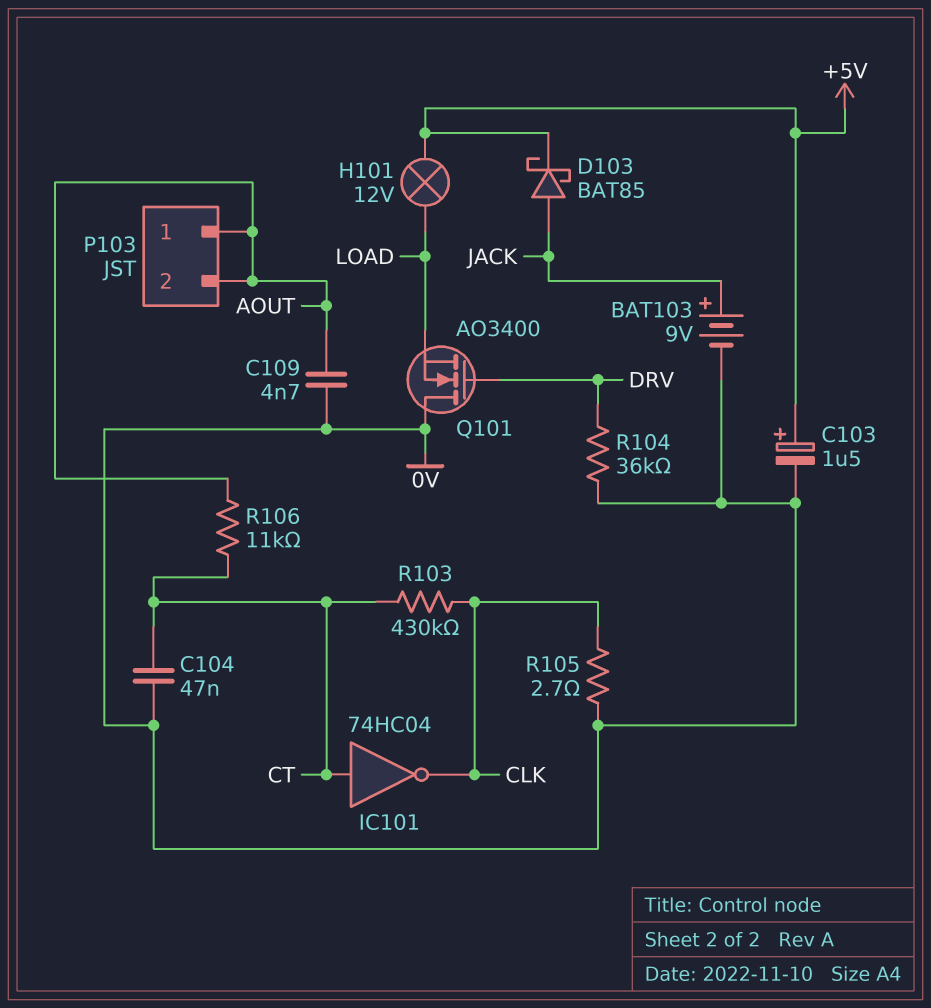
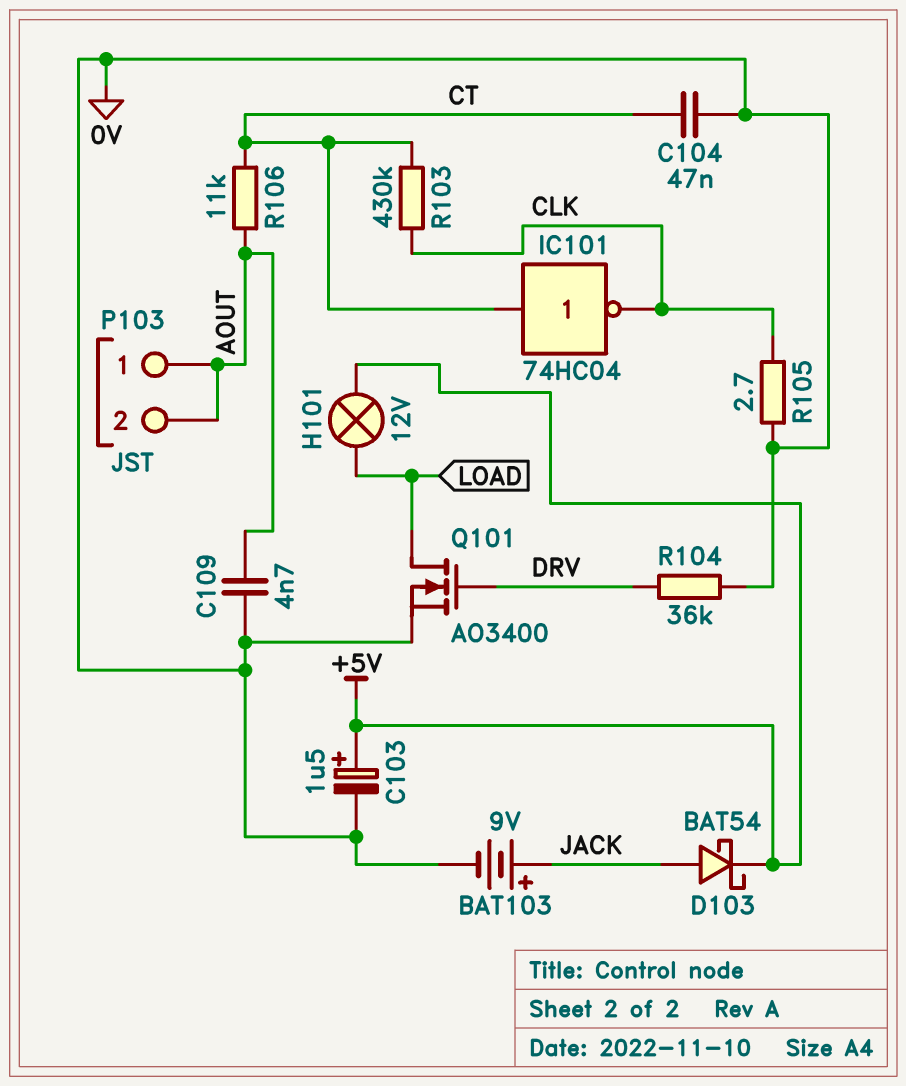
D103: schottky BAT85 (A JACK, K +5V) -> schottky BAT54 (A JACK, K +5V)
Q101: NMOS AO3400 (G DRV, D 0V, S LOAD) -> NMOS AO3400 (G DRV, D LOAD, S 0V)

